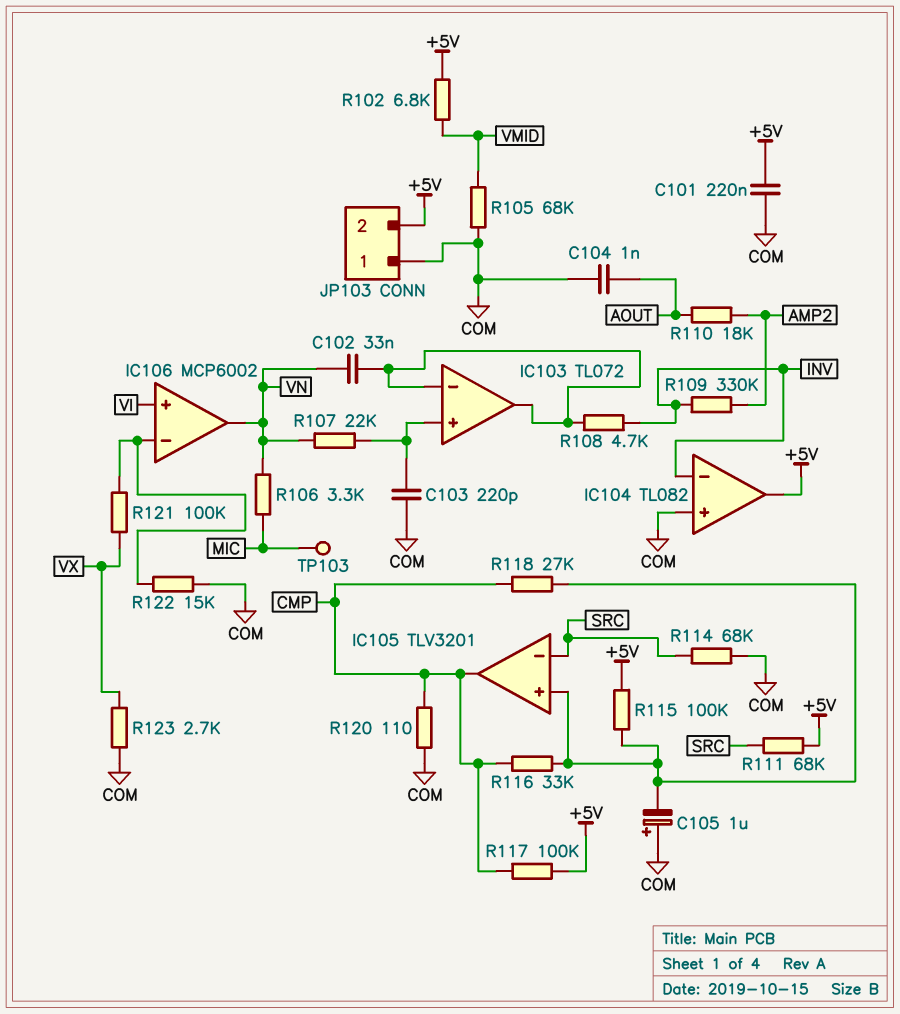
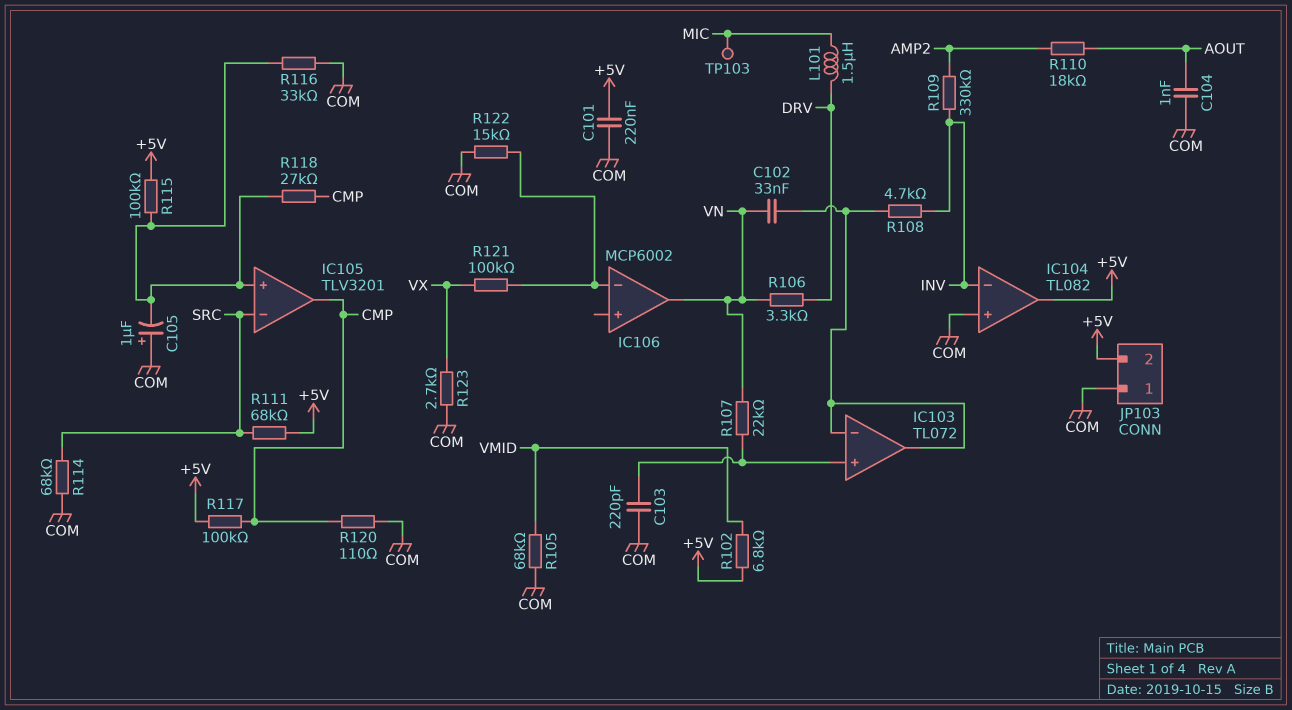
IC106 pin in+: VI -> none
L101: none -> 1.5uH (DRV, MIC)
R106: 3.3k (MIC, VN) -> 3.3k (DRV, VN)
R116: 33k (CMP, IC105/in+) -> 33k (COM, IC105/in+)

